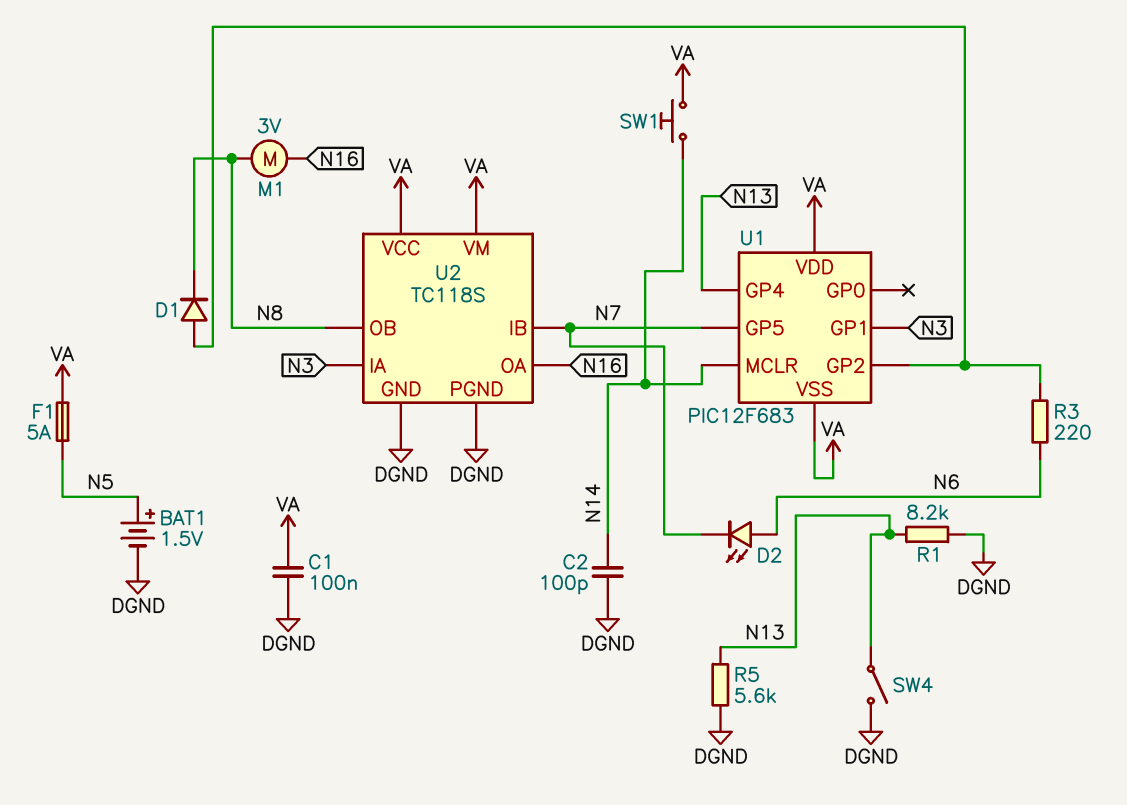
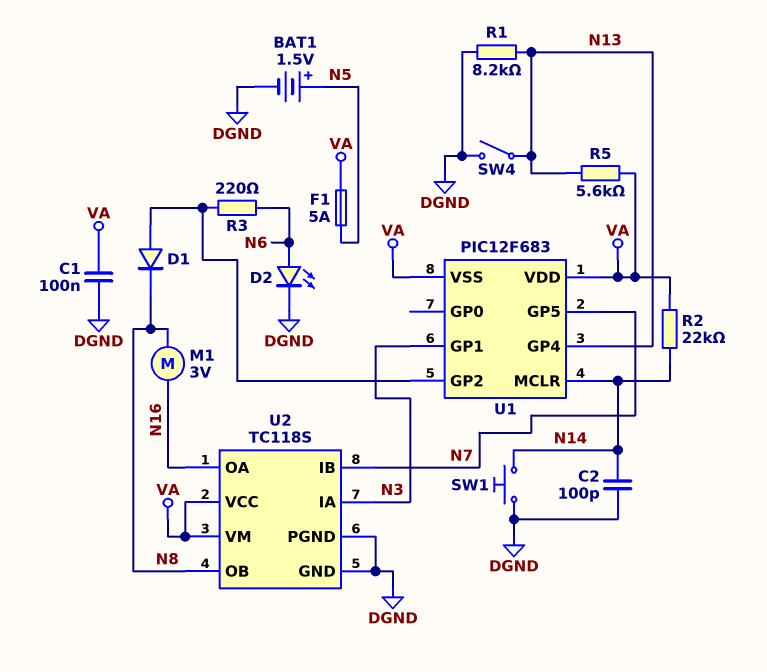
D2: LED (A N6, K N7) -> LED (A N6, K DGND)
R2: none -> 22k (N14, VA)
R5: 5.6k (DGND, N13) -> 5.6k (N13, VA)
SW1: button (N14, VA) -> button (DGND, N14)

